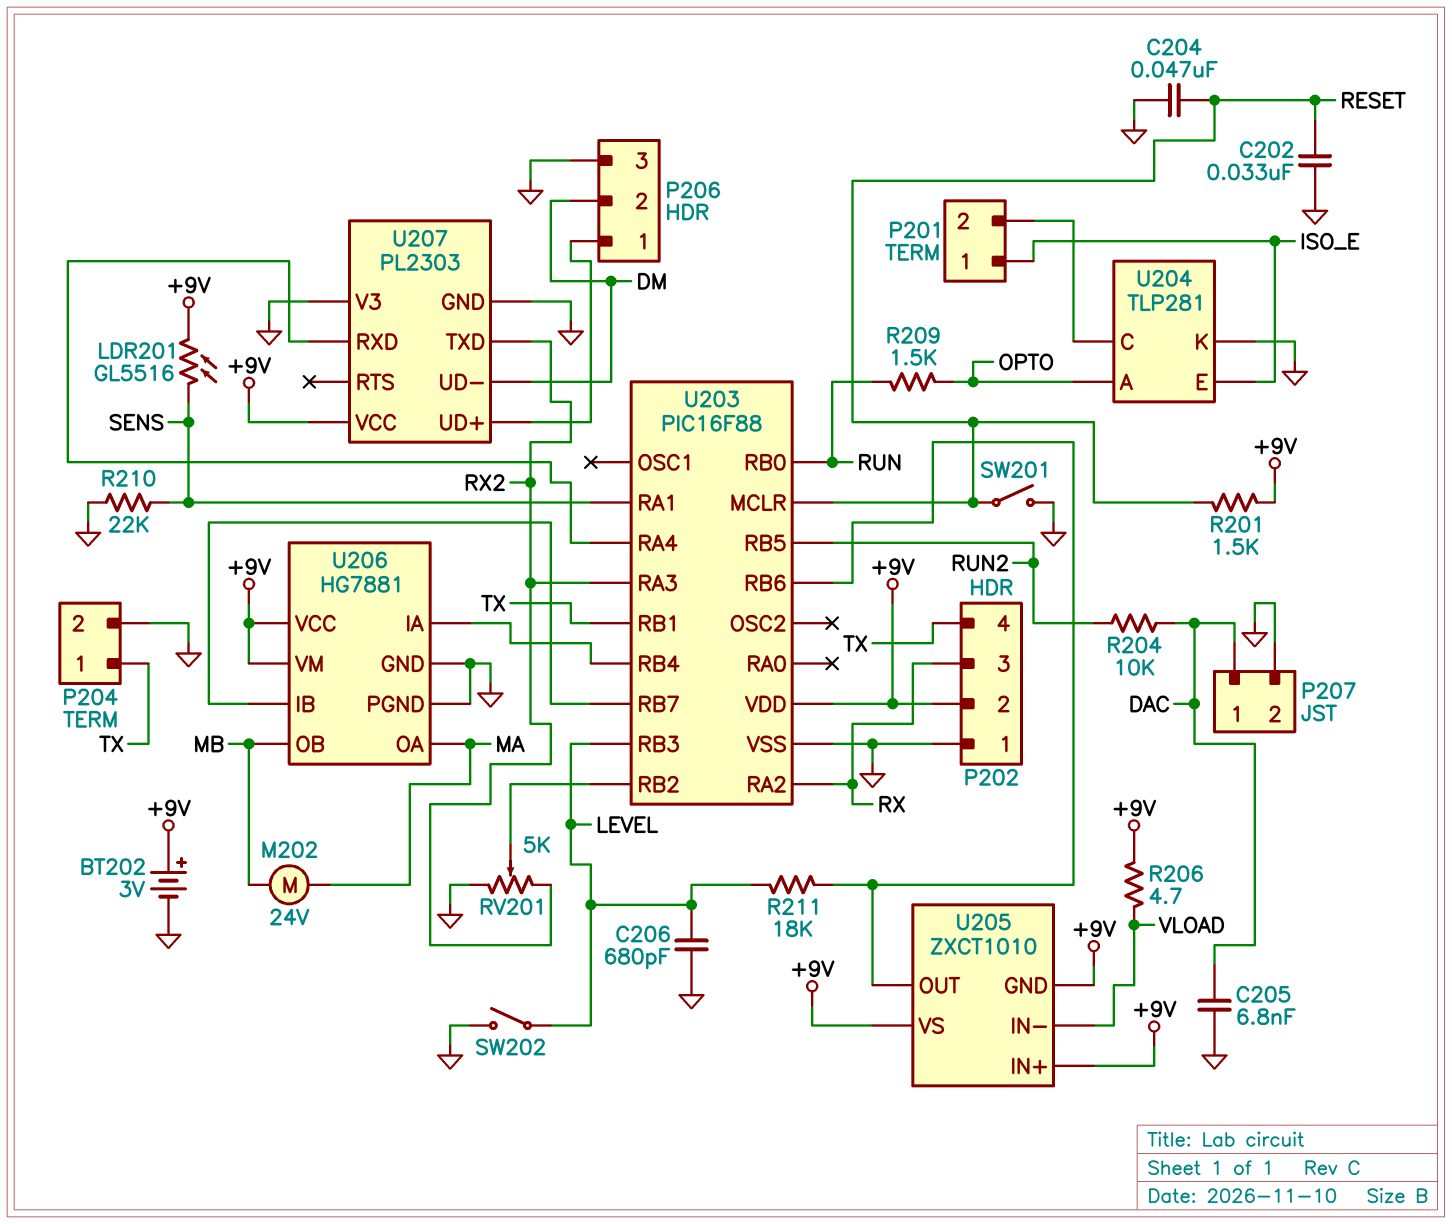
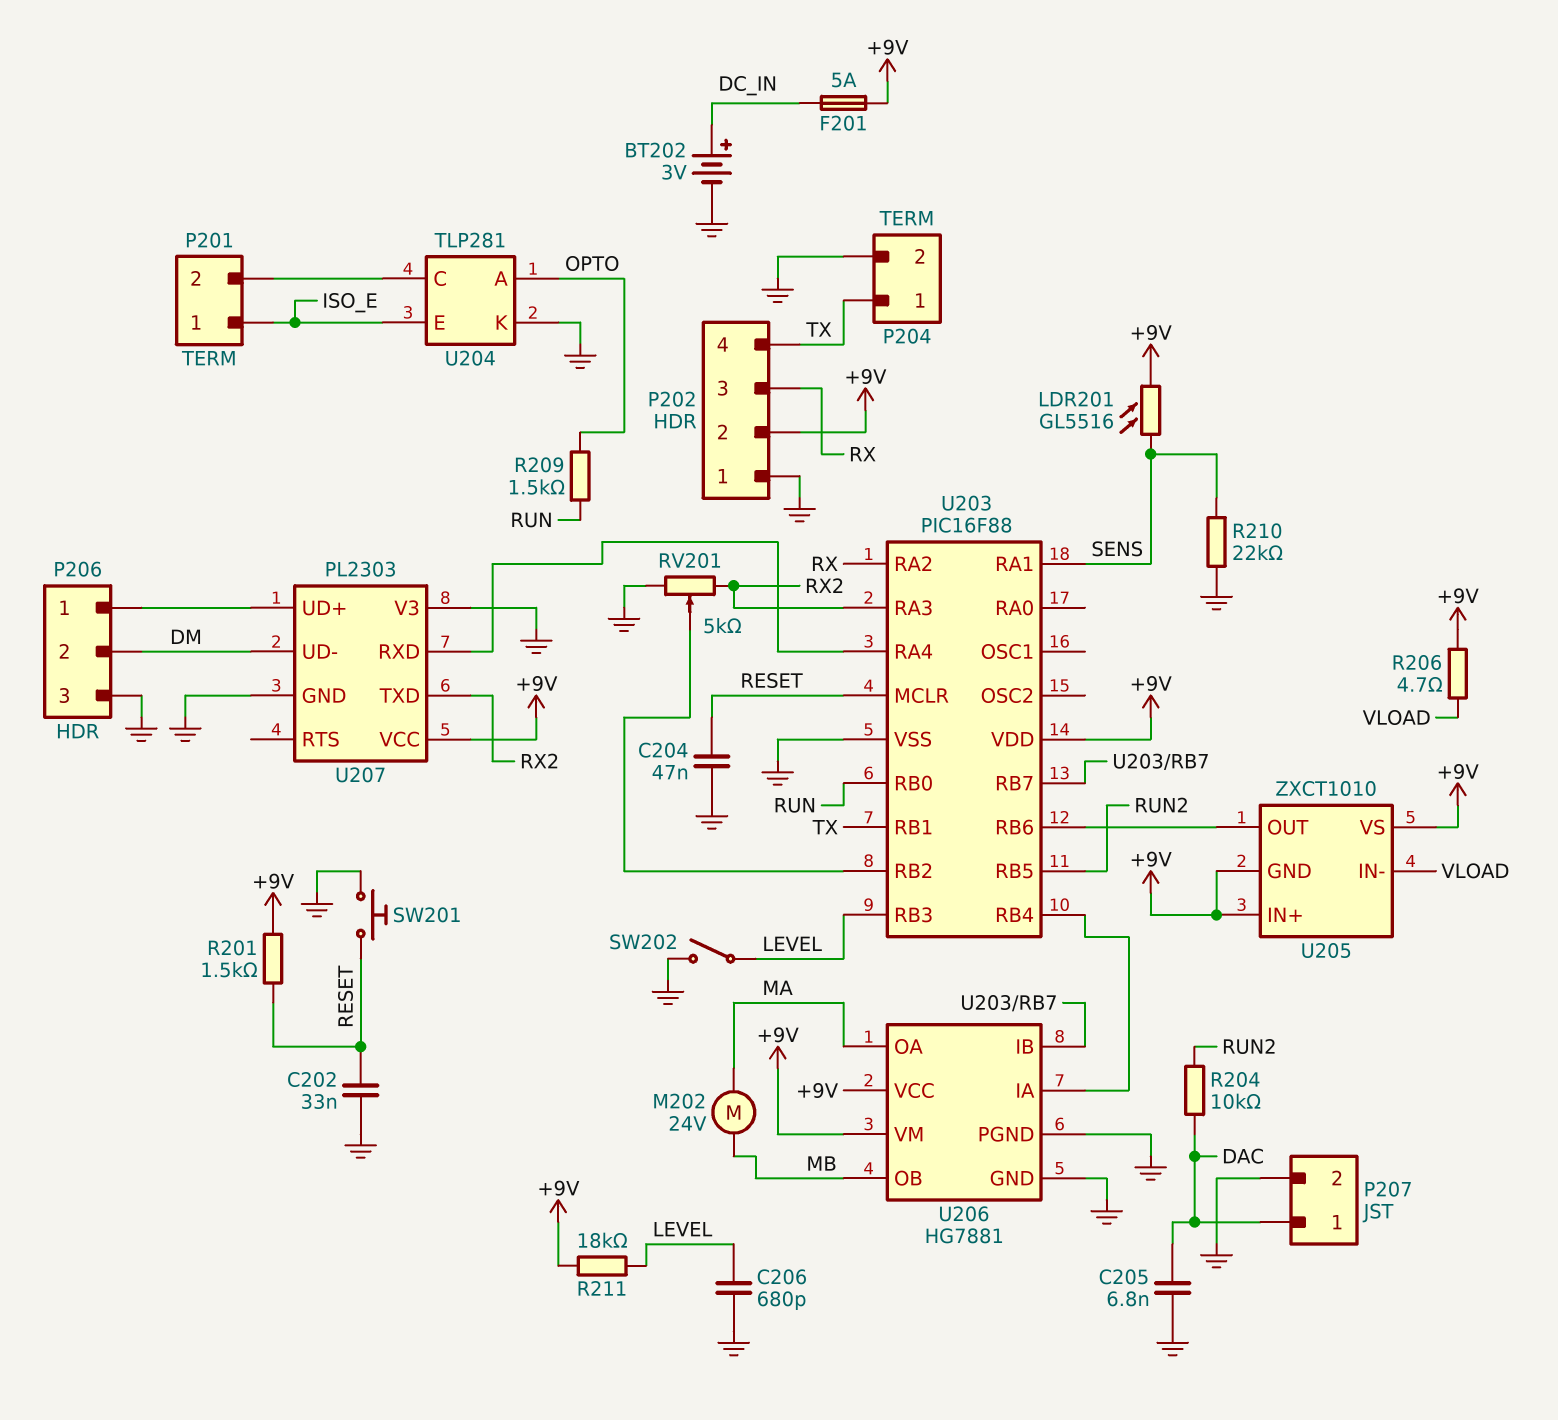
BT202: 3V (plus +9V, minus GND) -> 3V (plus DC_IN, minus GND)
F201: none -> 5A (+9V, DC_IN)
R211: 18k (LEVEL, U203/RB6) -> 18k (+9V, LEVEL)
SW201: switch (GND, RESET) -> button (GND, RESET)

